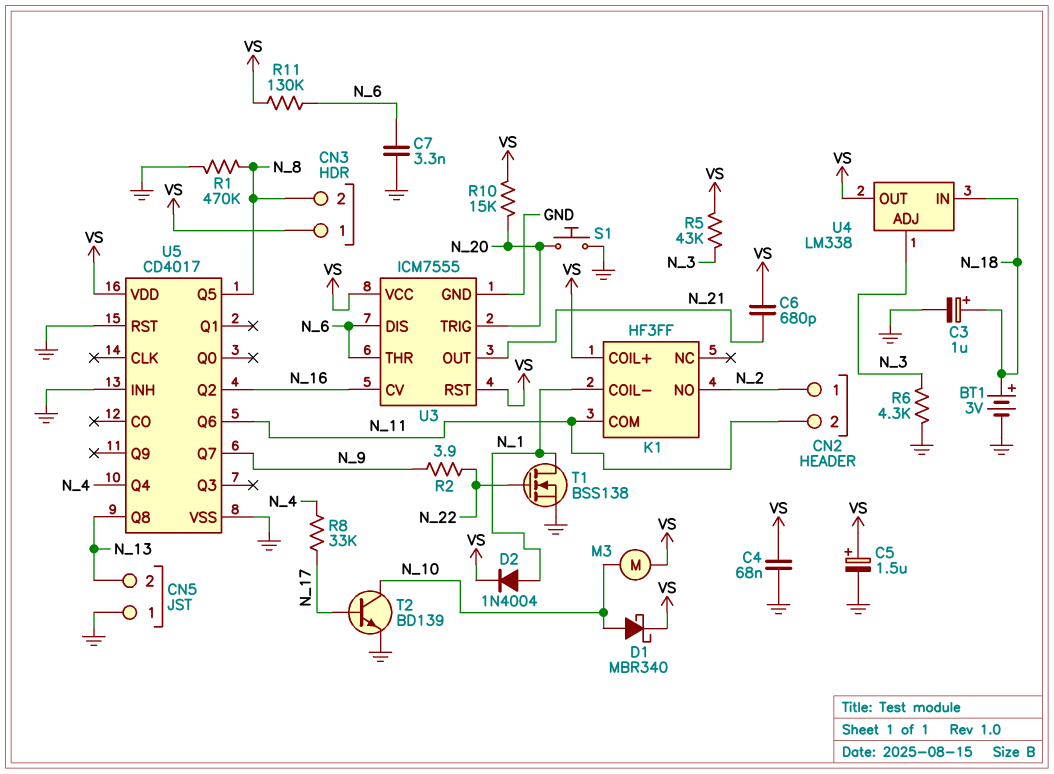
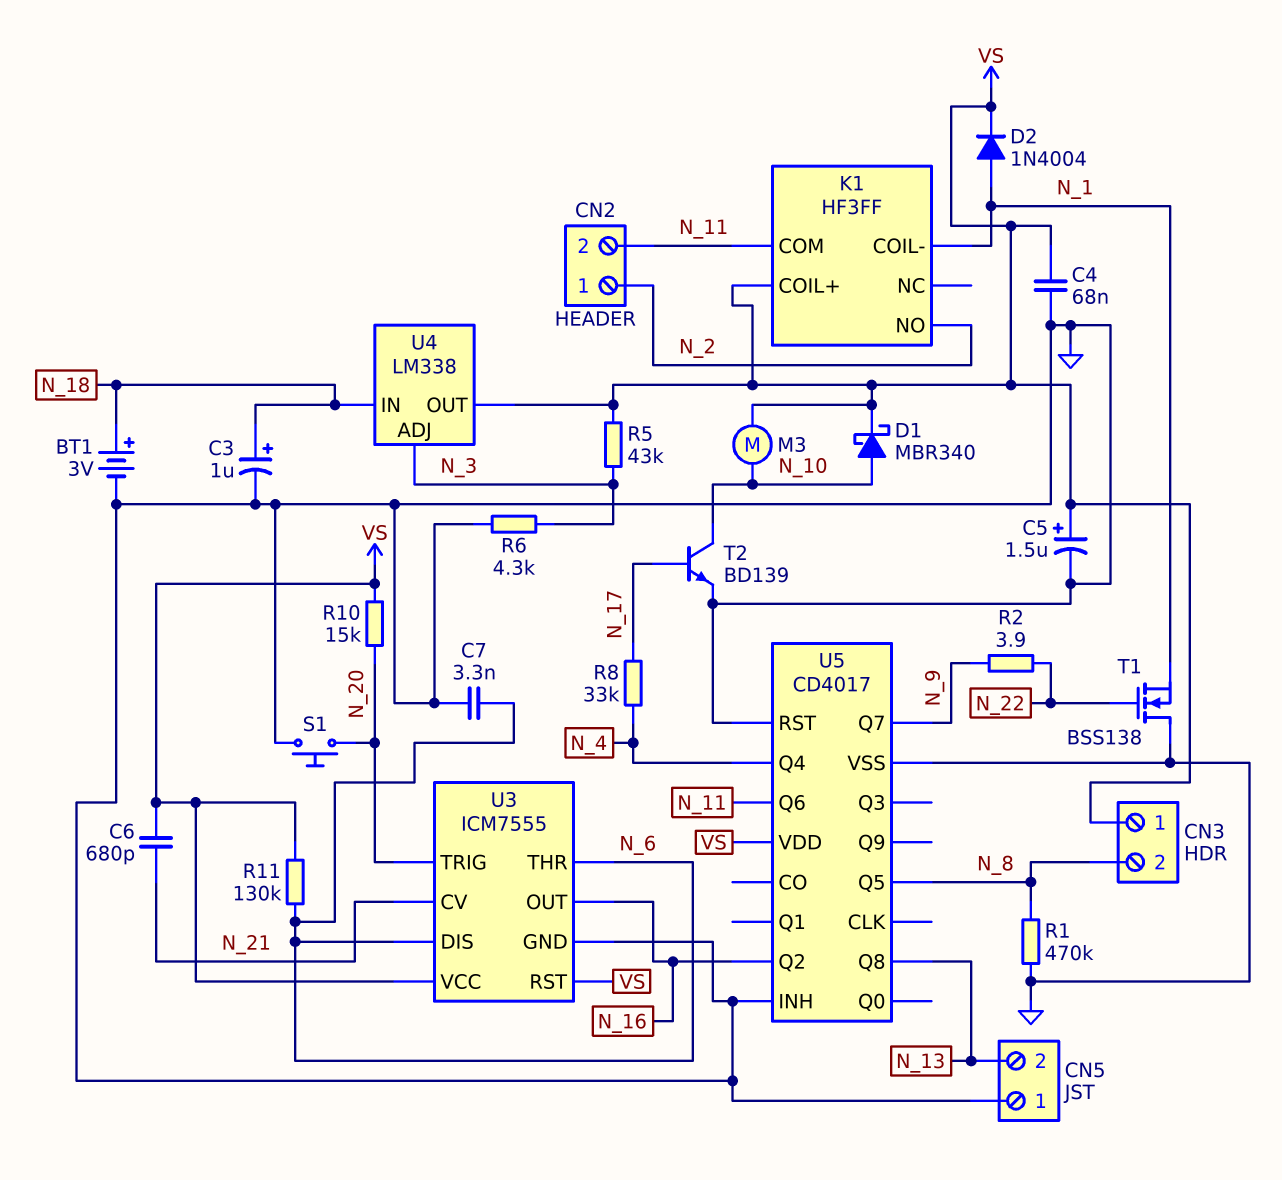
T1: NMOS BSS138 (G N_22, D N_1, S GND) -> NMOS BSS138 (G N_22, D GND, S N_1)
U3 pin CV: N_16 -> N_21
U3 pin OUT: N_21 -> N_16

